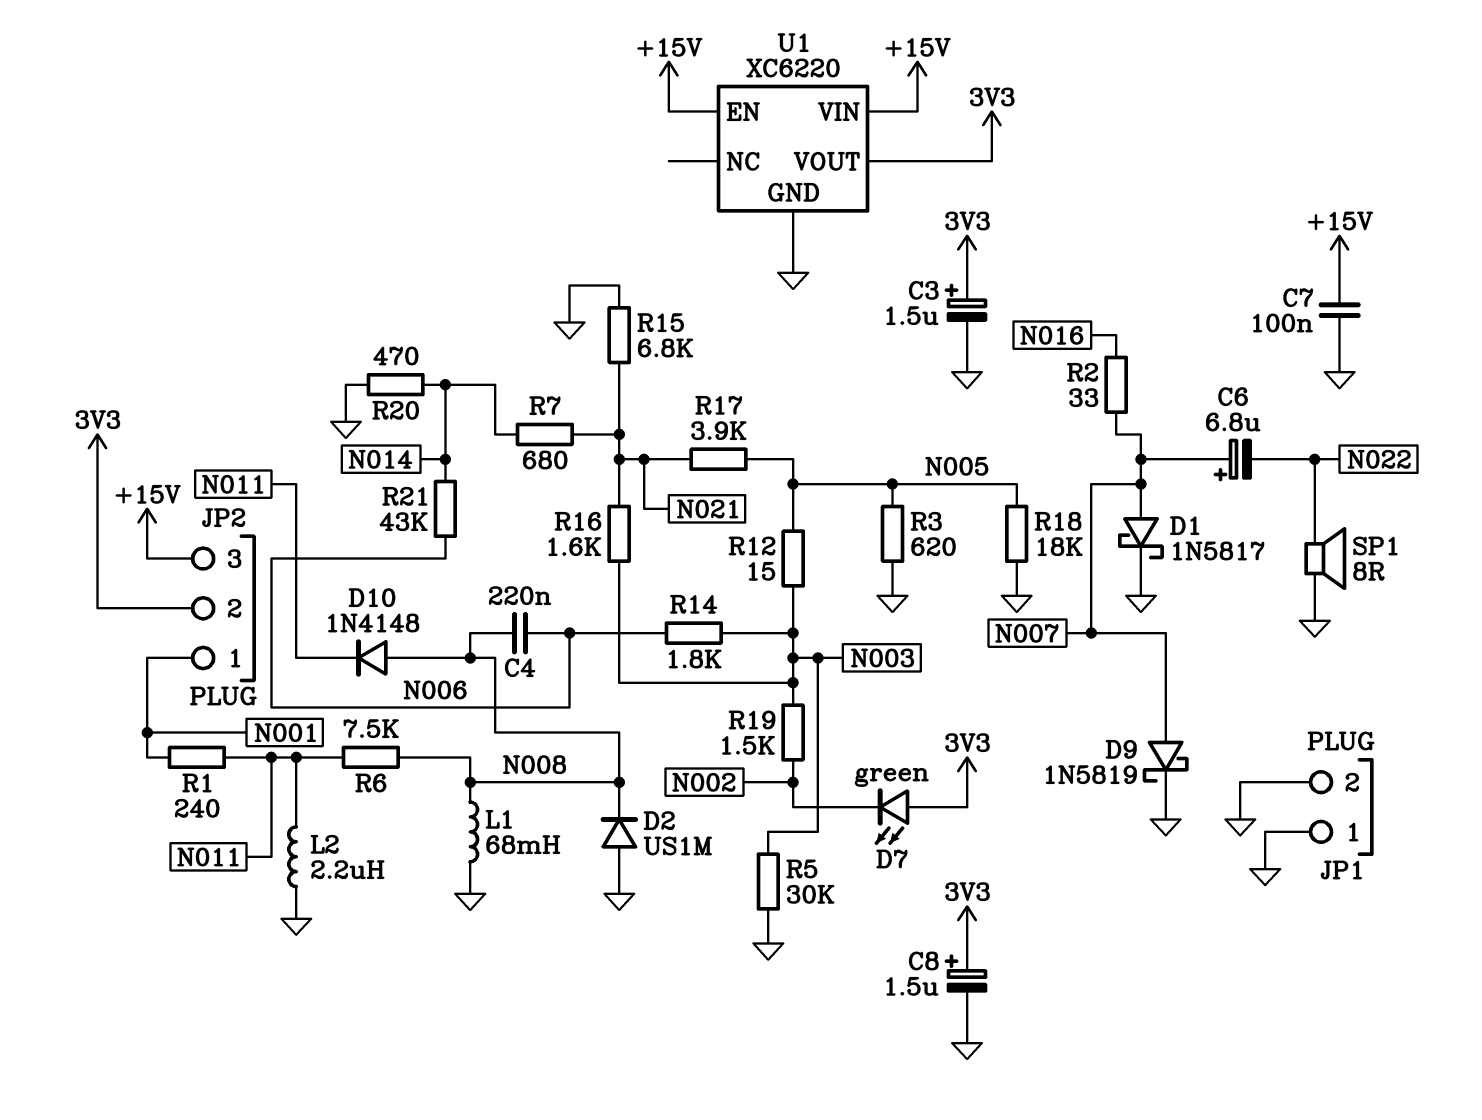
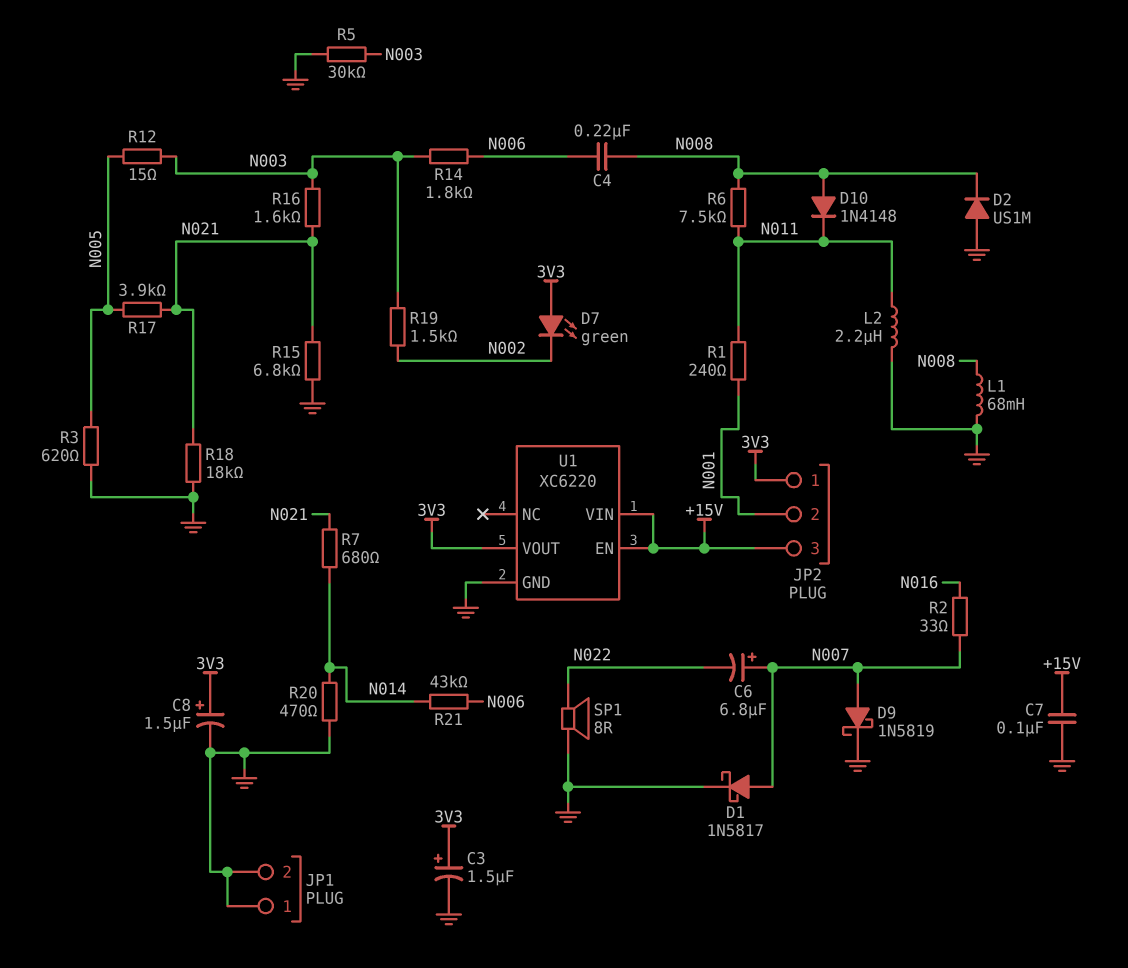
JP2 pin 1: N001 -> 3V3
JP2 pin 2: 3V3 -> N001
R18: 18k (GND, N005) -> 18k (GND, N021)

